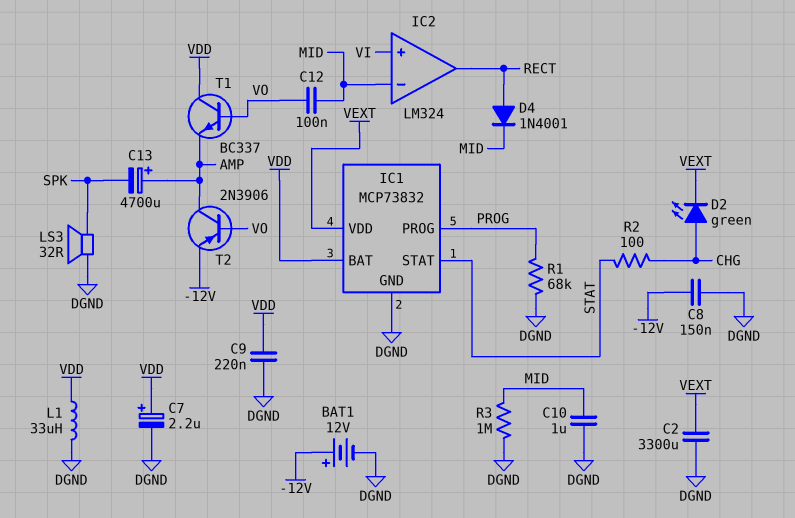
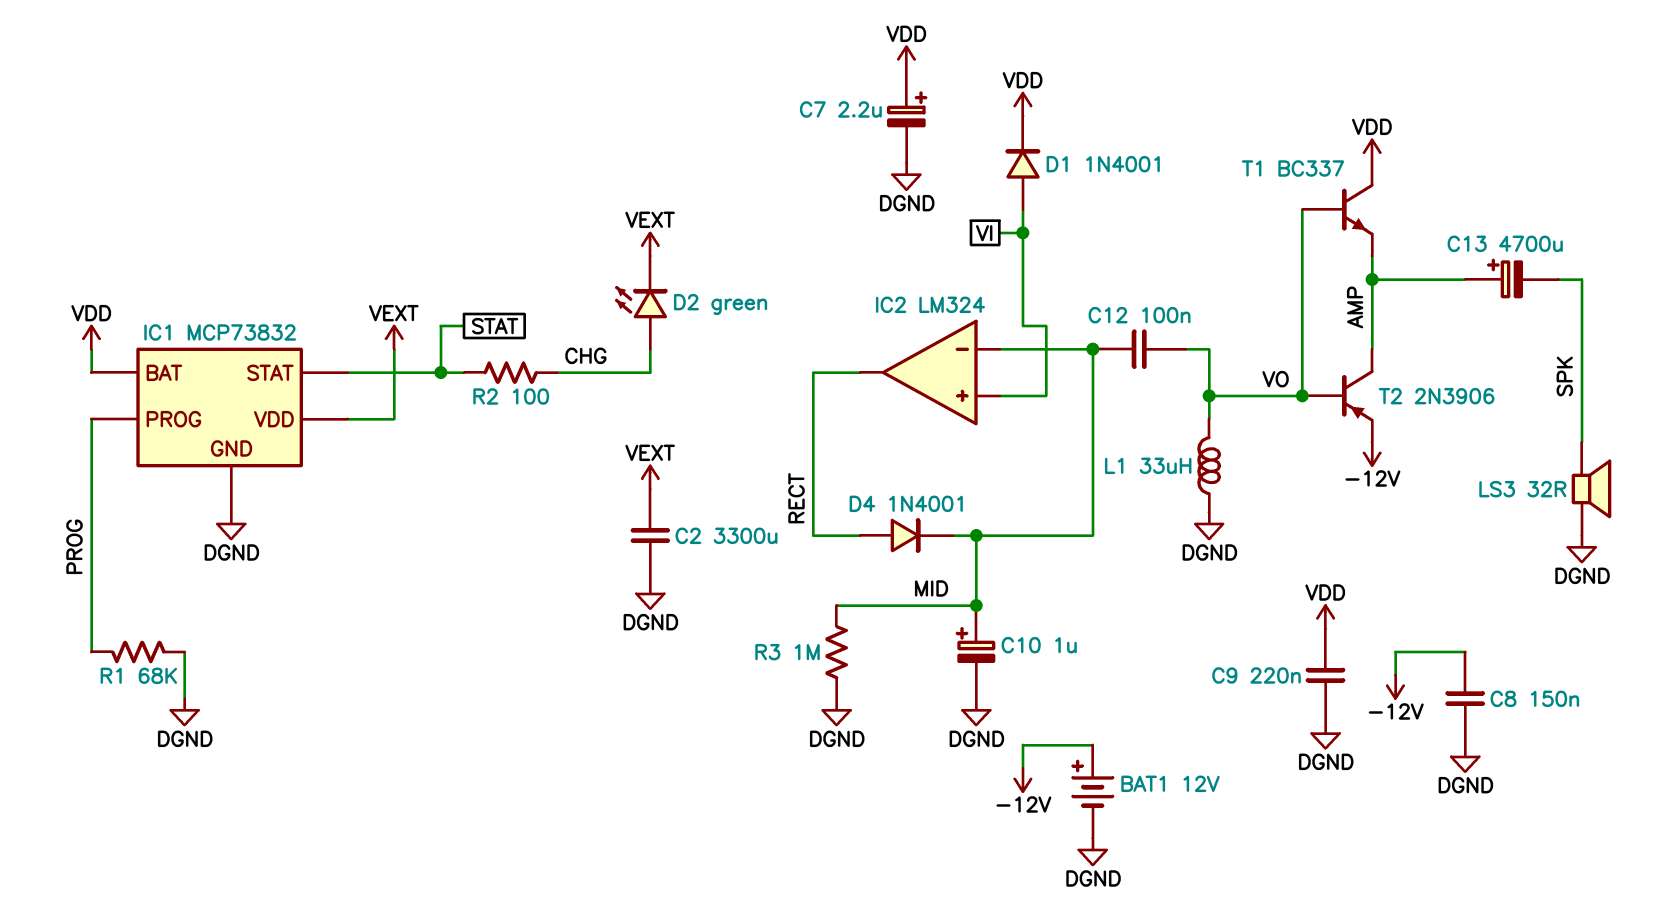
C10: 1uF (DGND, MID) -> 1uF (plus MID, minus DGND)
D1: none -> diode 1N4001 (A VI, K VDD)
L1: 33uH (DGND, VDD) -> 33uH (DGND, VO)

